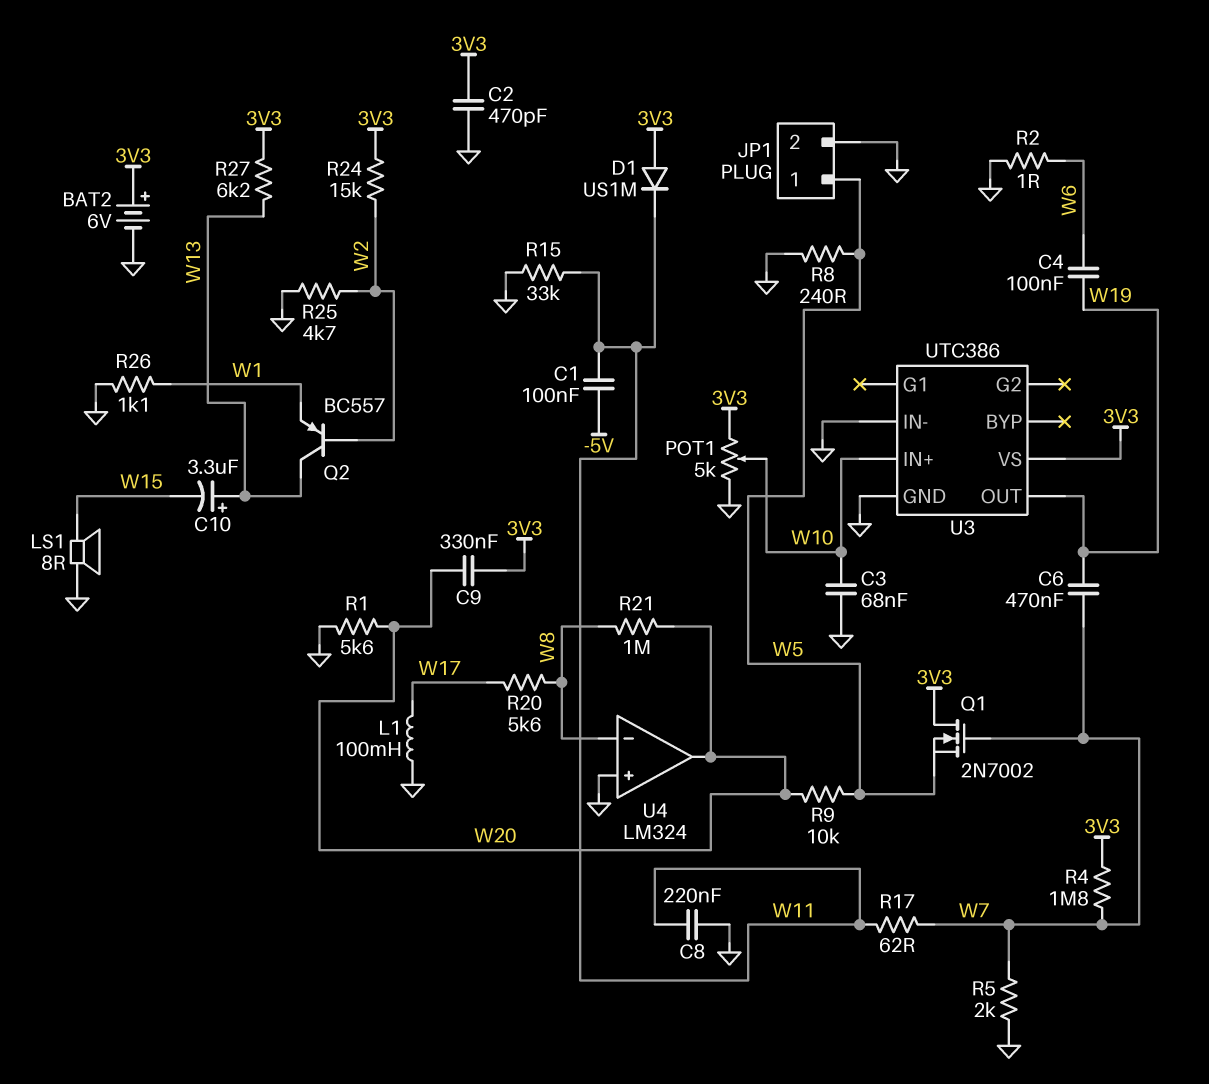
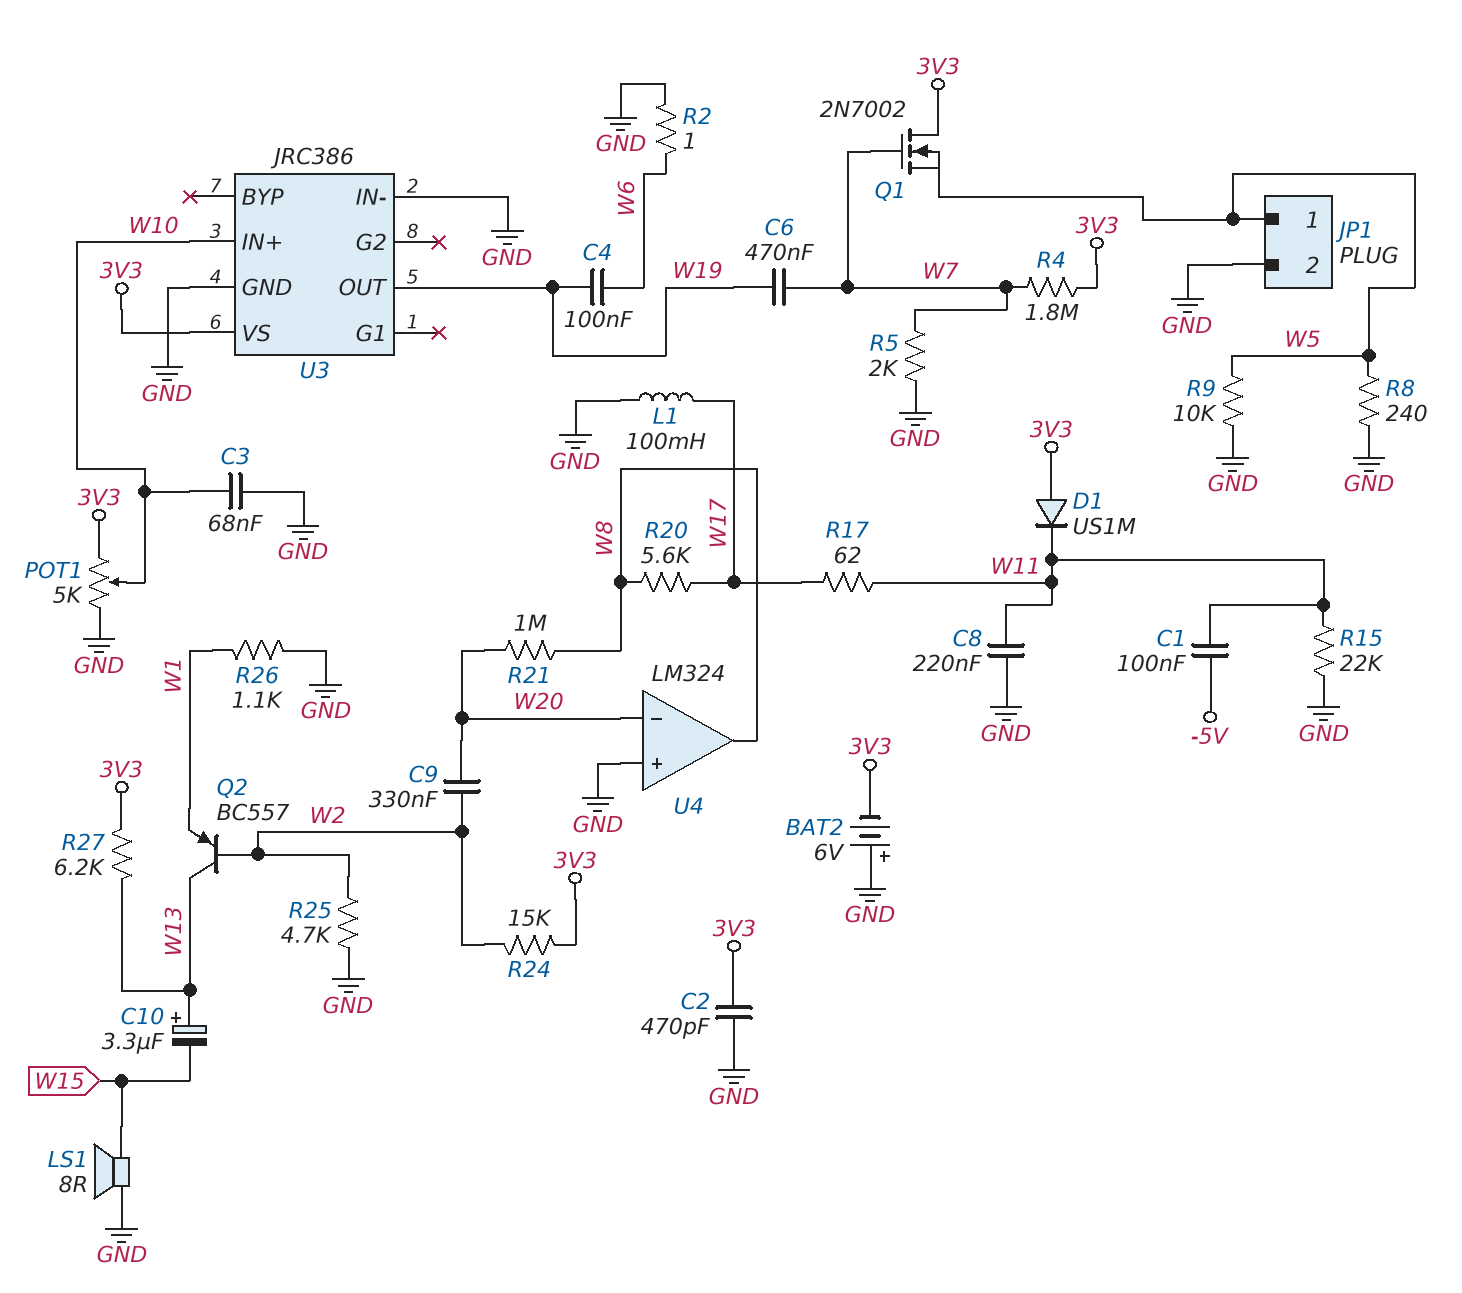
BAT2: 6V (plus 3V3, minus GND) -> 6V (plus GND, minus 3V3)
C9: 330nF (3V3, W20) -> 330nF (W2, W20)
R1: 5.6k (GND, W20) -> none
R9: 10k (W5, W20) -> 10k (GND, W5)
R15: 33k (GND, W11) -> 22k (GND, W11)
R17: 62 (W7, W11) -> 62 (W11, W17)
U3: UTC386 -> JRC386
U4 pin in-: W8 -> W20
U4 pin out: W20 -> W8

